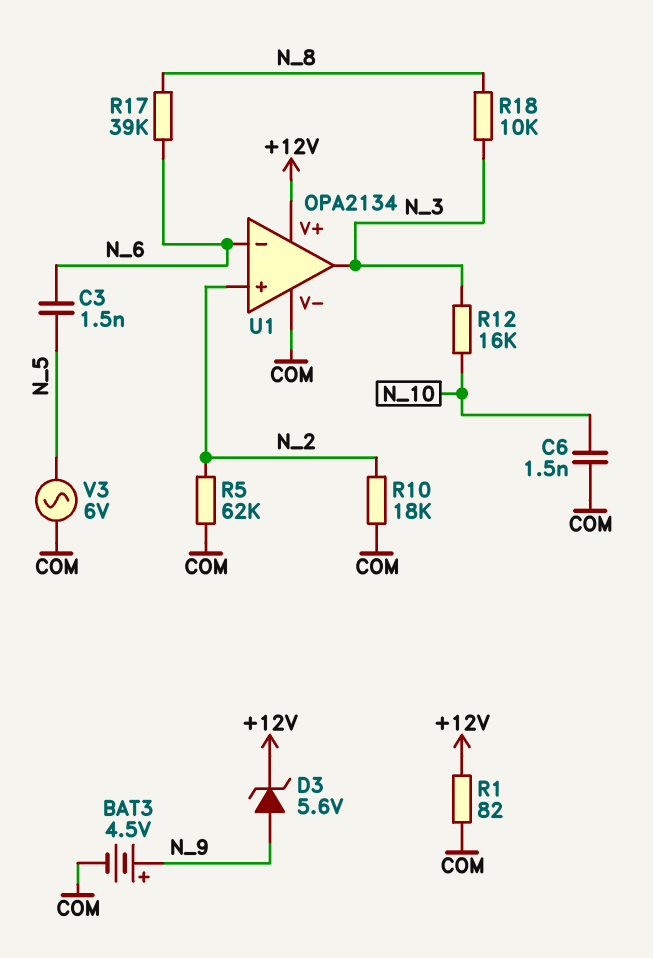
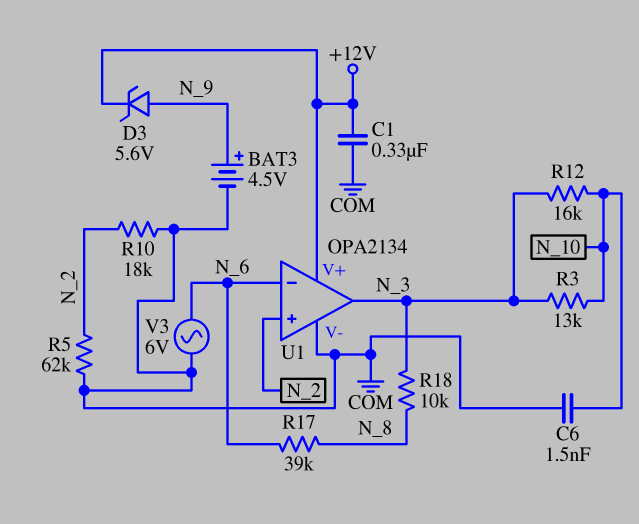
C1: none -> 330nF (+12V, COM)
C3: 1.5nF (N_5, N_6) -> none
R1: 82 (+12V, COM) -> none
R3: none -> 13k (N_3, N_10)
V3: AC 6V (COM, N_5) -> AC 6V (COM, N_6)

